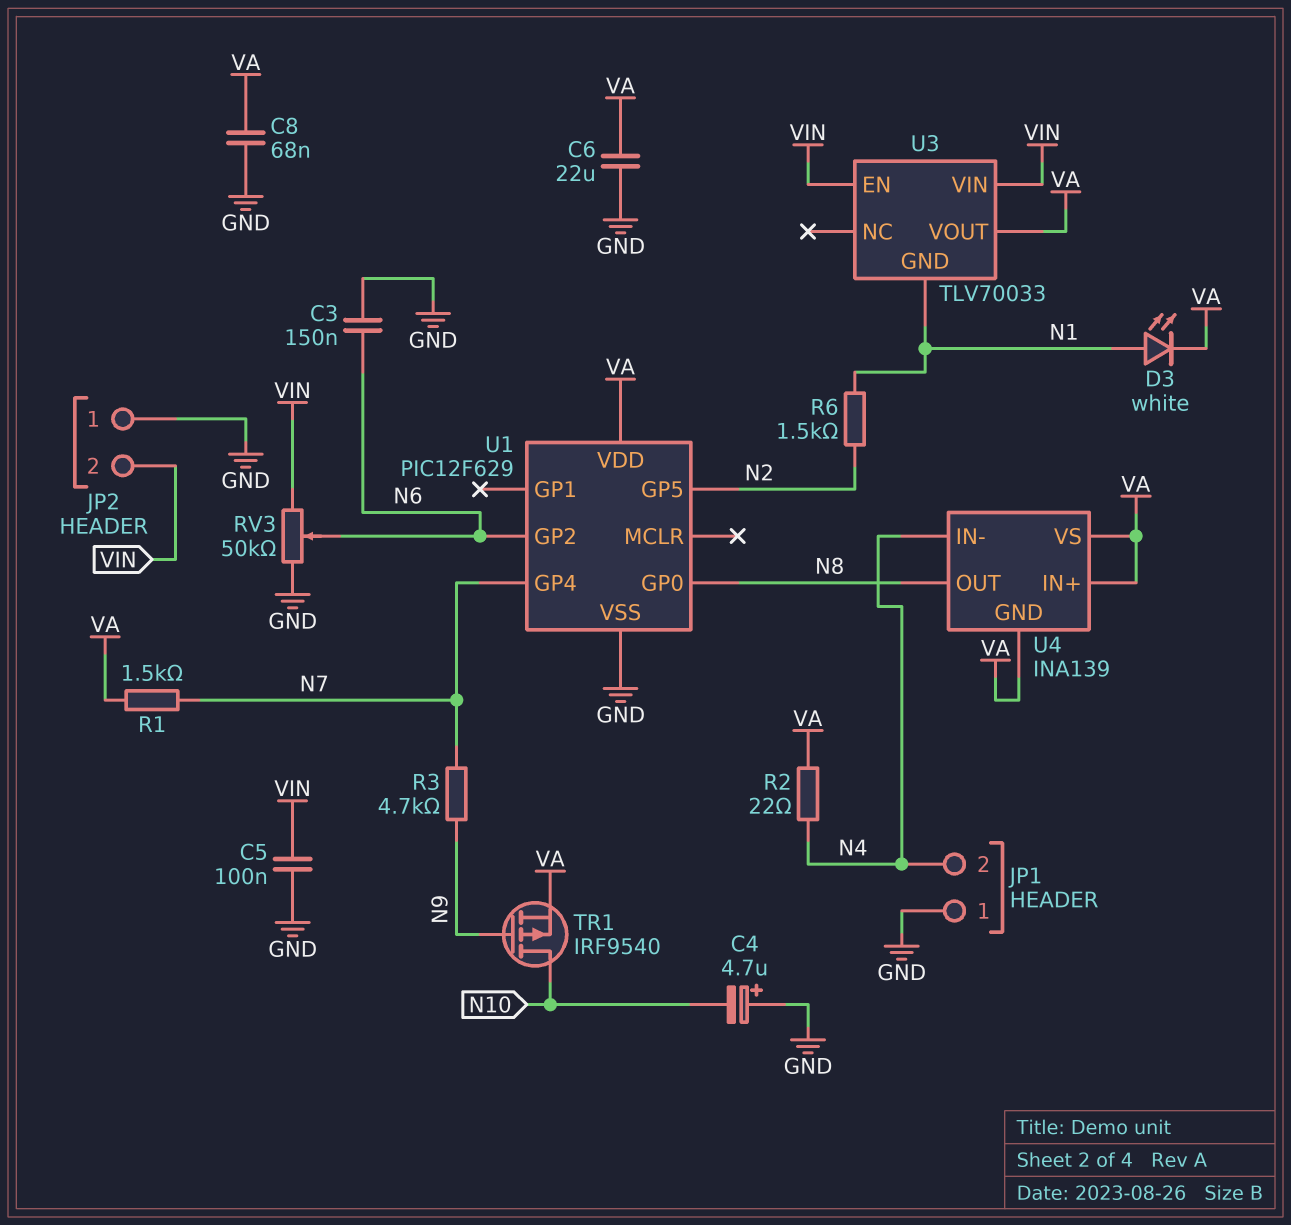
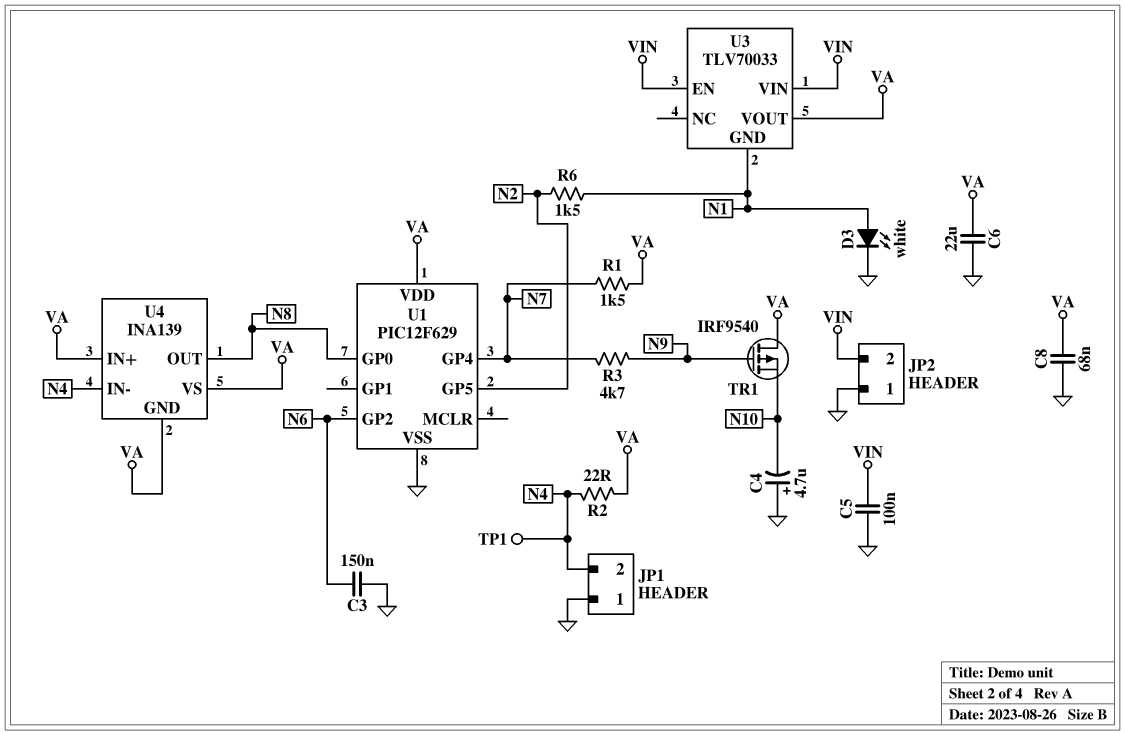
D3: LED white (A N1, K VA) -> LED white (A N1, K GND)
RV3: 50k (GND, VIN, wiper N6) -> none
TP1: none -> test point (N4)
TR1: PMOS IRF9540 (G N9, D N10, S VA) -> PMOS IRF9540 (G N9, D VA, S N10)

